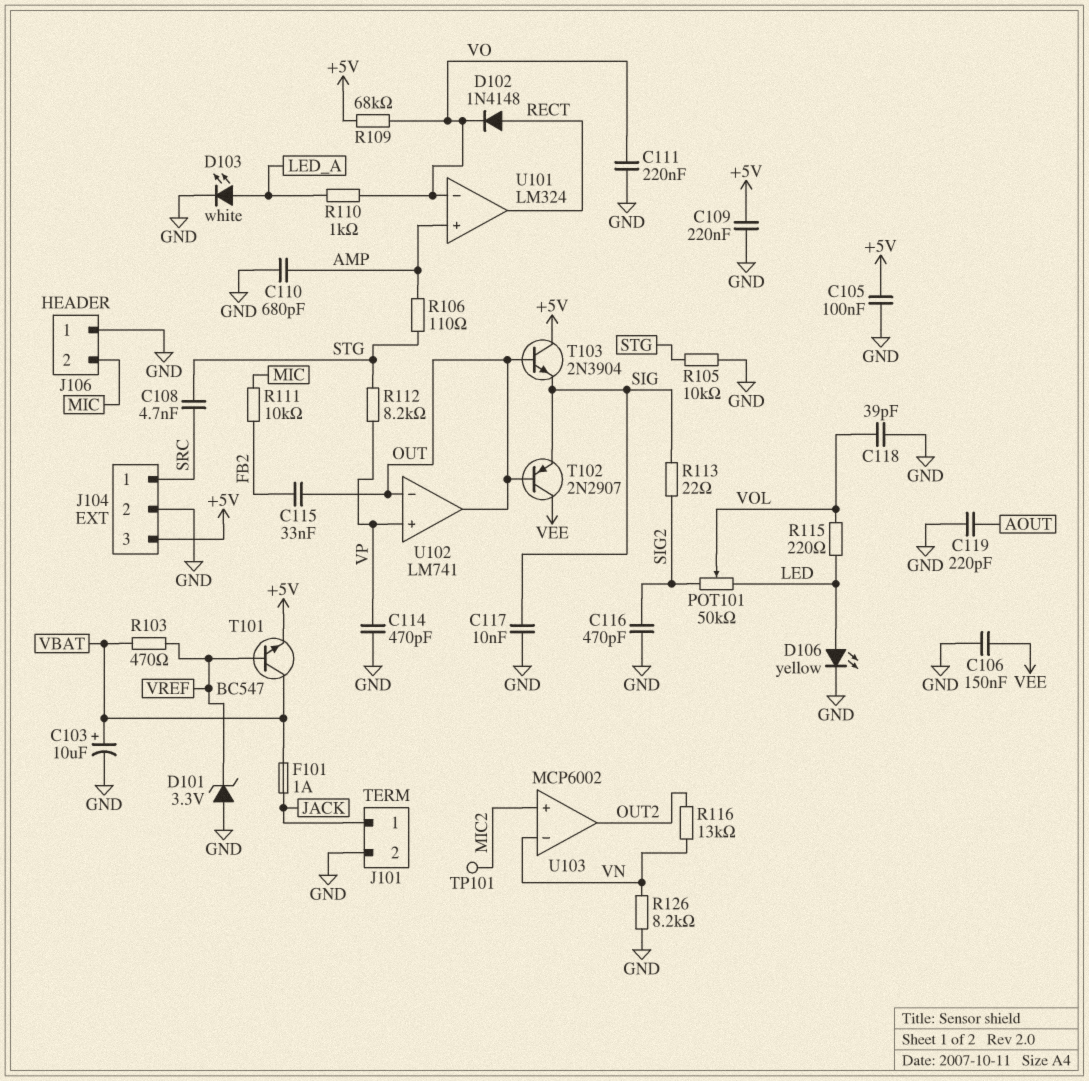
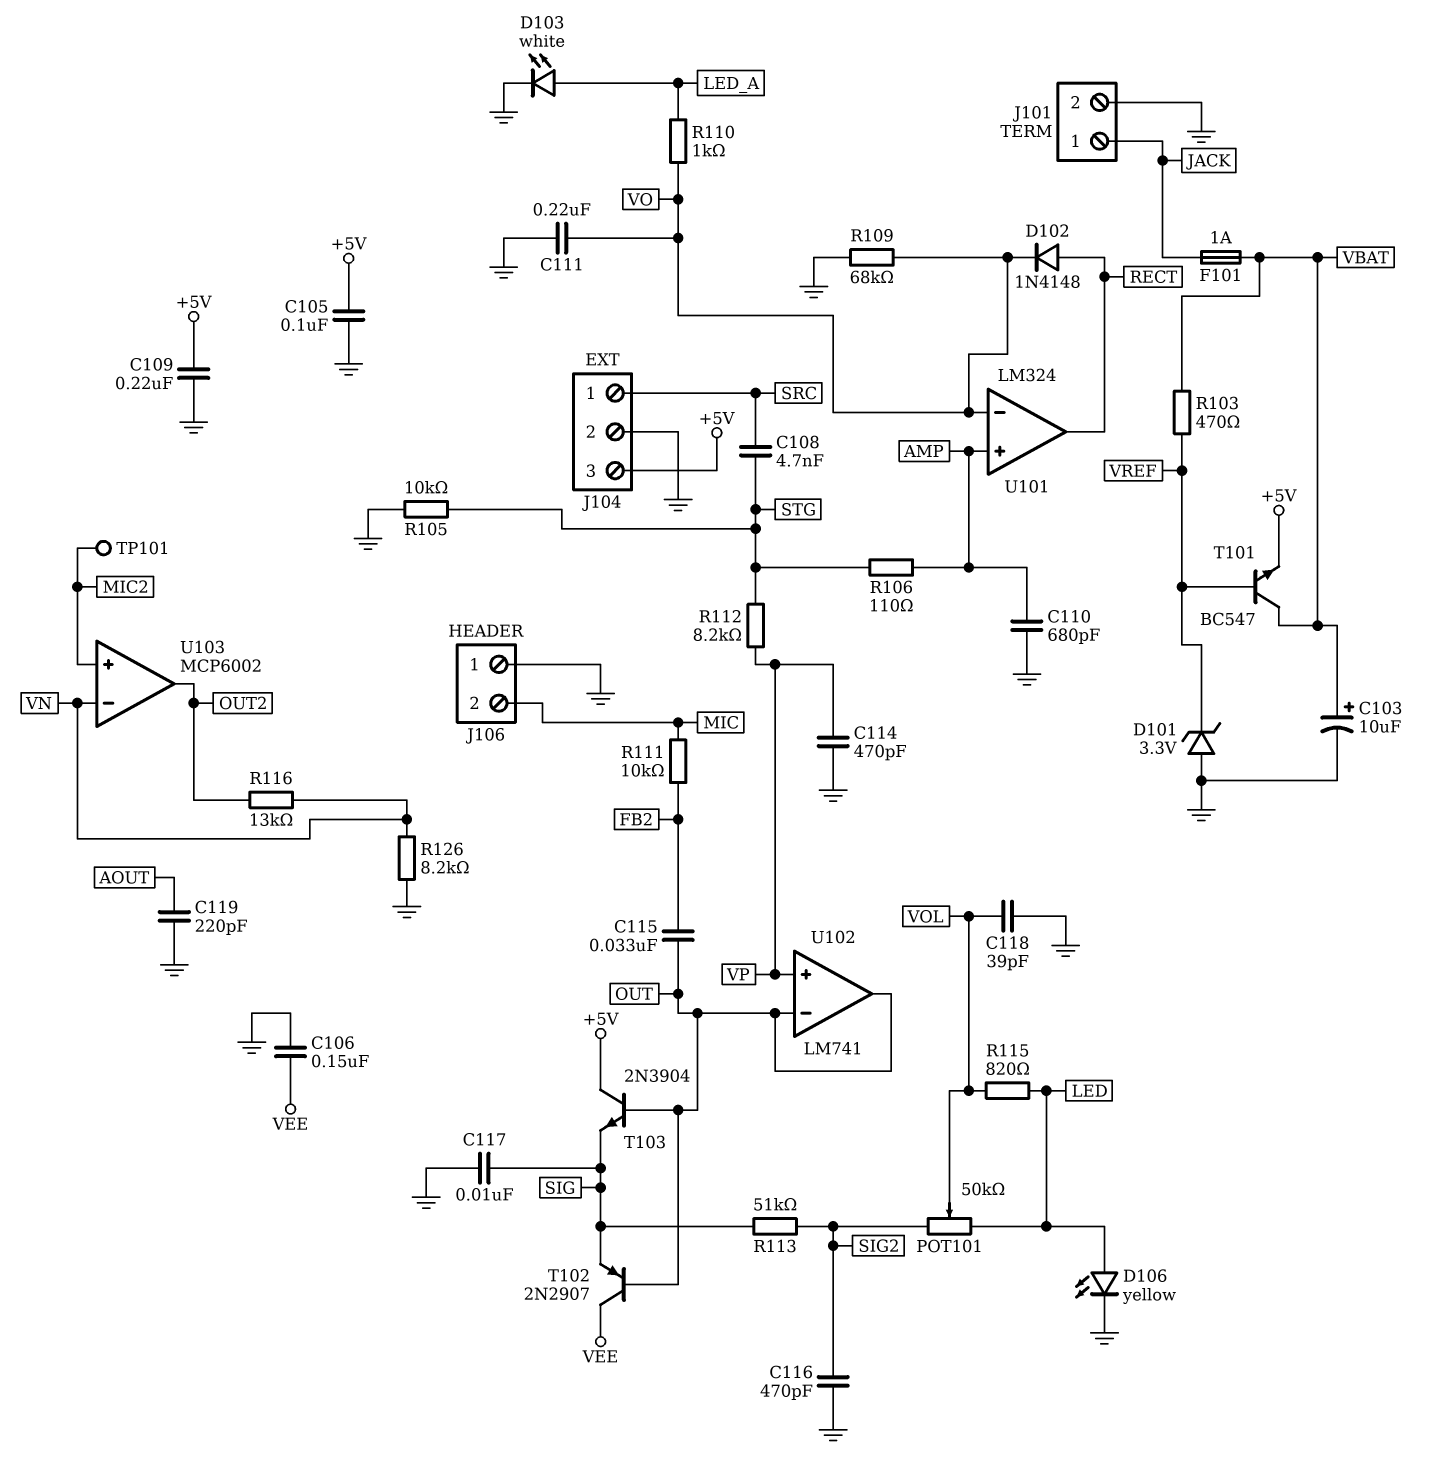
R109: 68k (+5V, VO) -> 68k (GND, VO)
R113: 22 (SIG, SIG2) -> 51k (SIG, SIG2)
R115: 220 (LED, VOL) -> 820 (LED, VOL)

